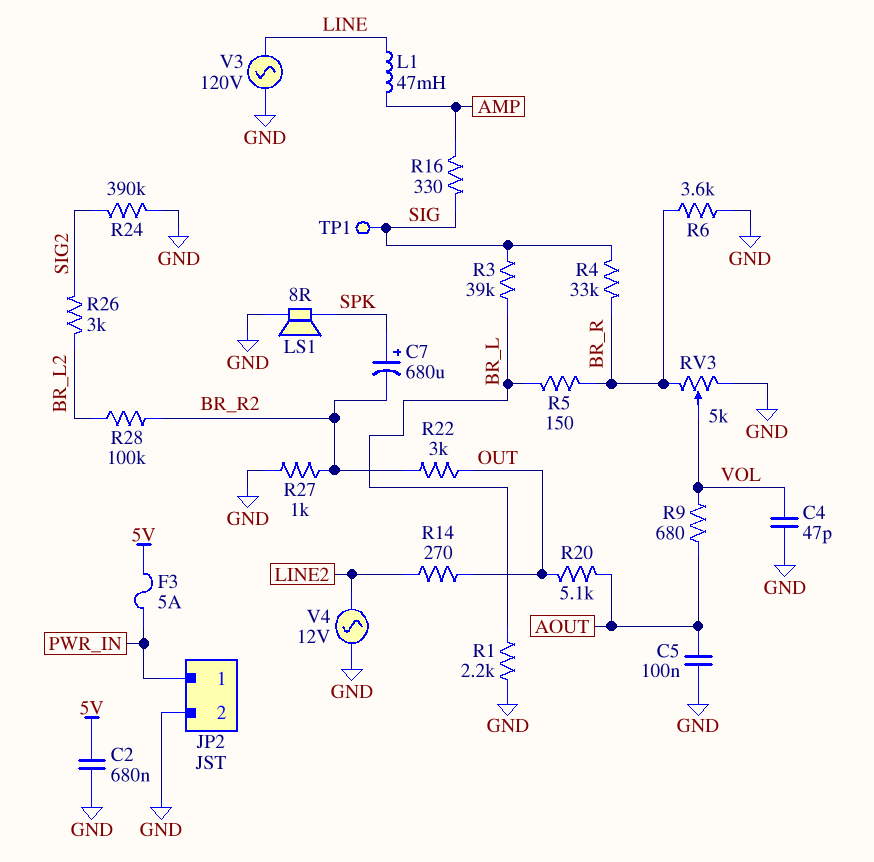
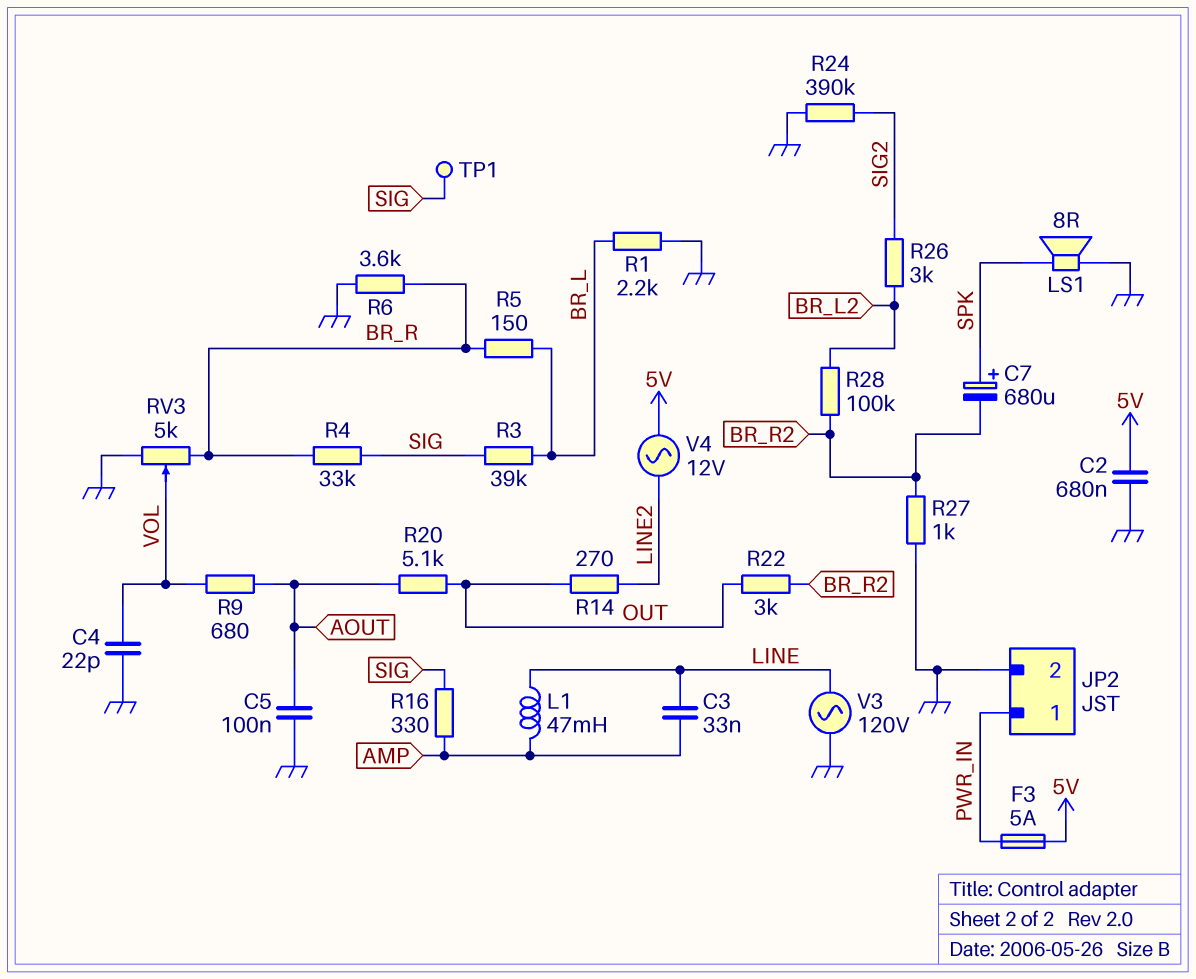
C3: none -> 33nF (AMP, LINE)
C4: 47pF (GND, VOL) -> 22pF (GND, VOL)
V4: AC 12V (GND, LINE2) -> AC 12V (5V, LINE2)

